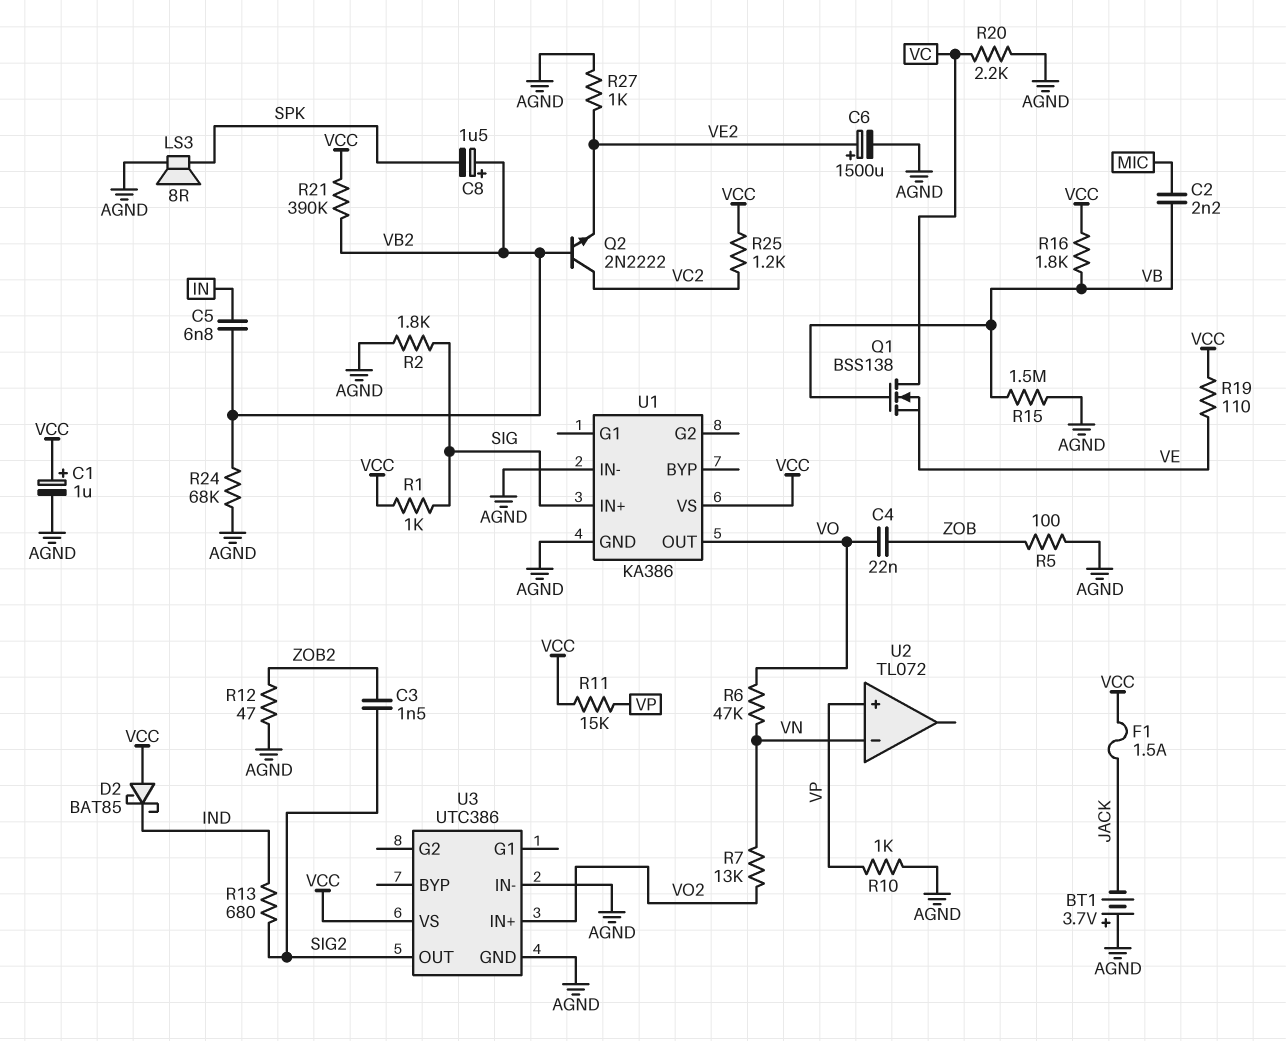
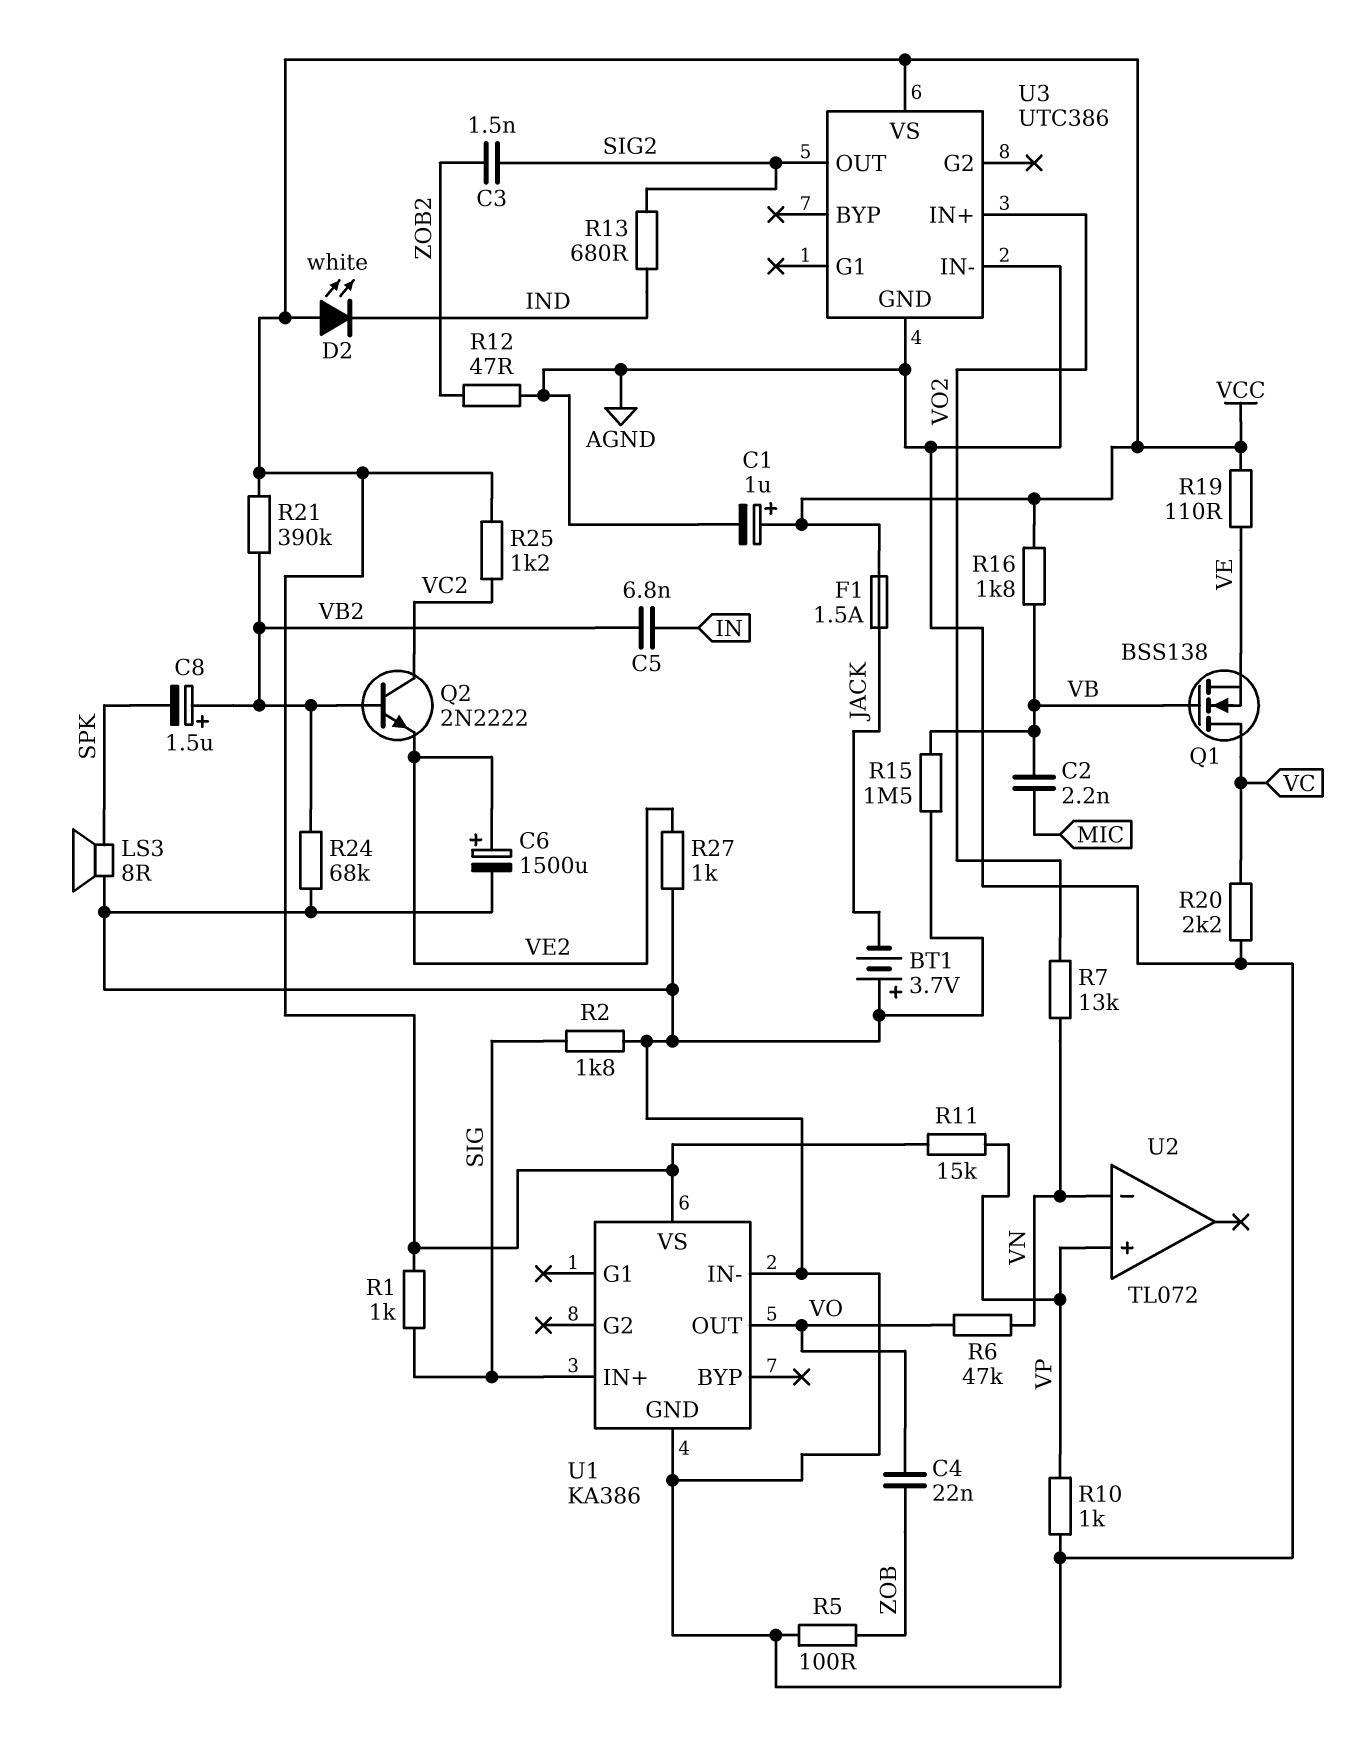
D2: schottky BAT85 (A VCC, K IND) -> LED white (A VCC, K IND)

